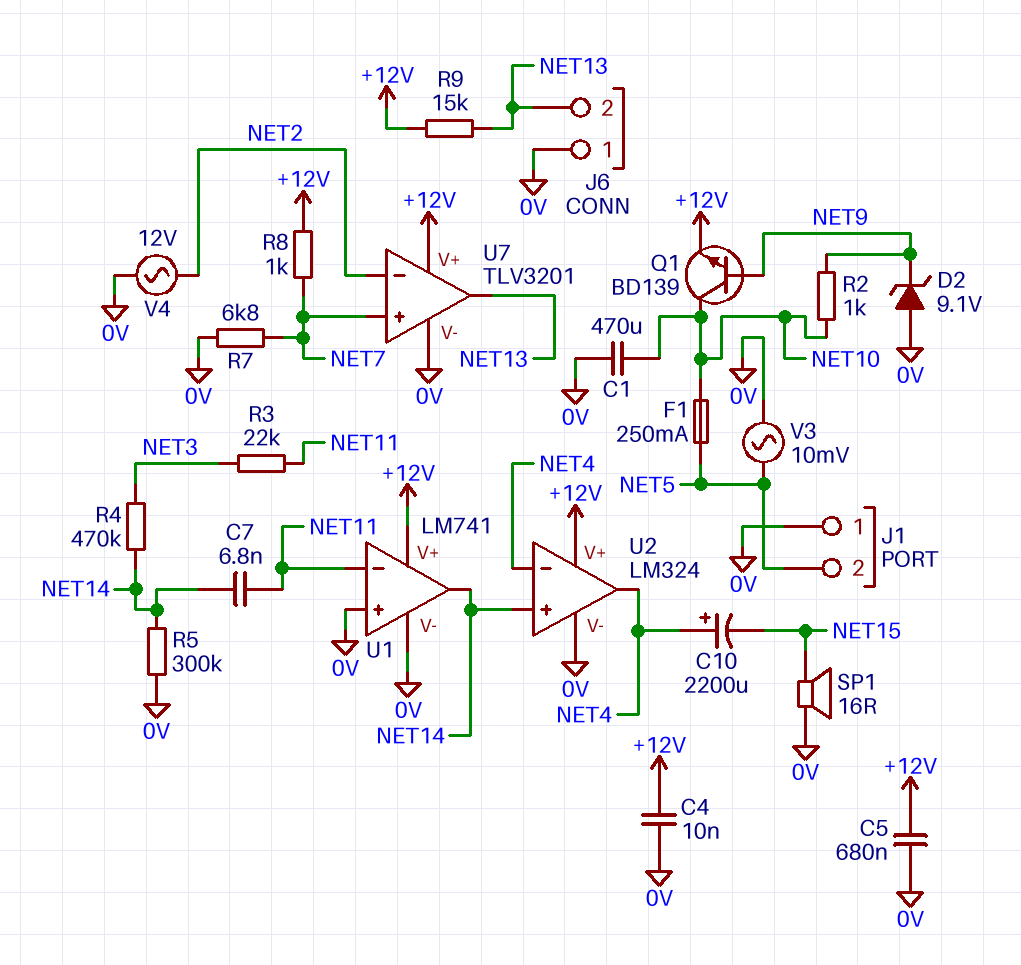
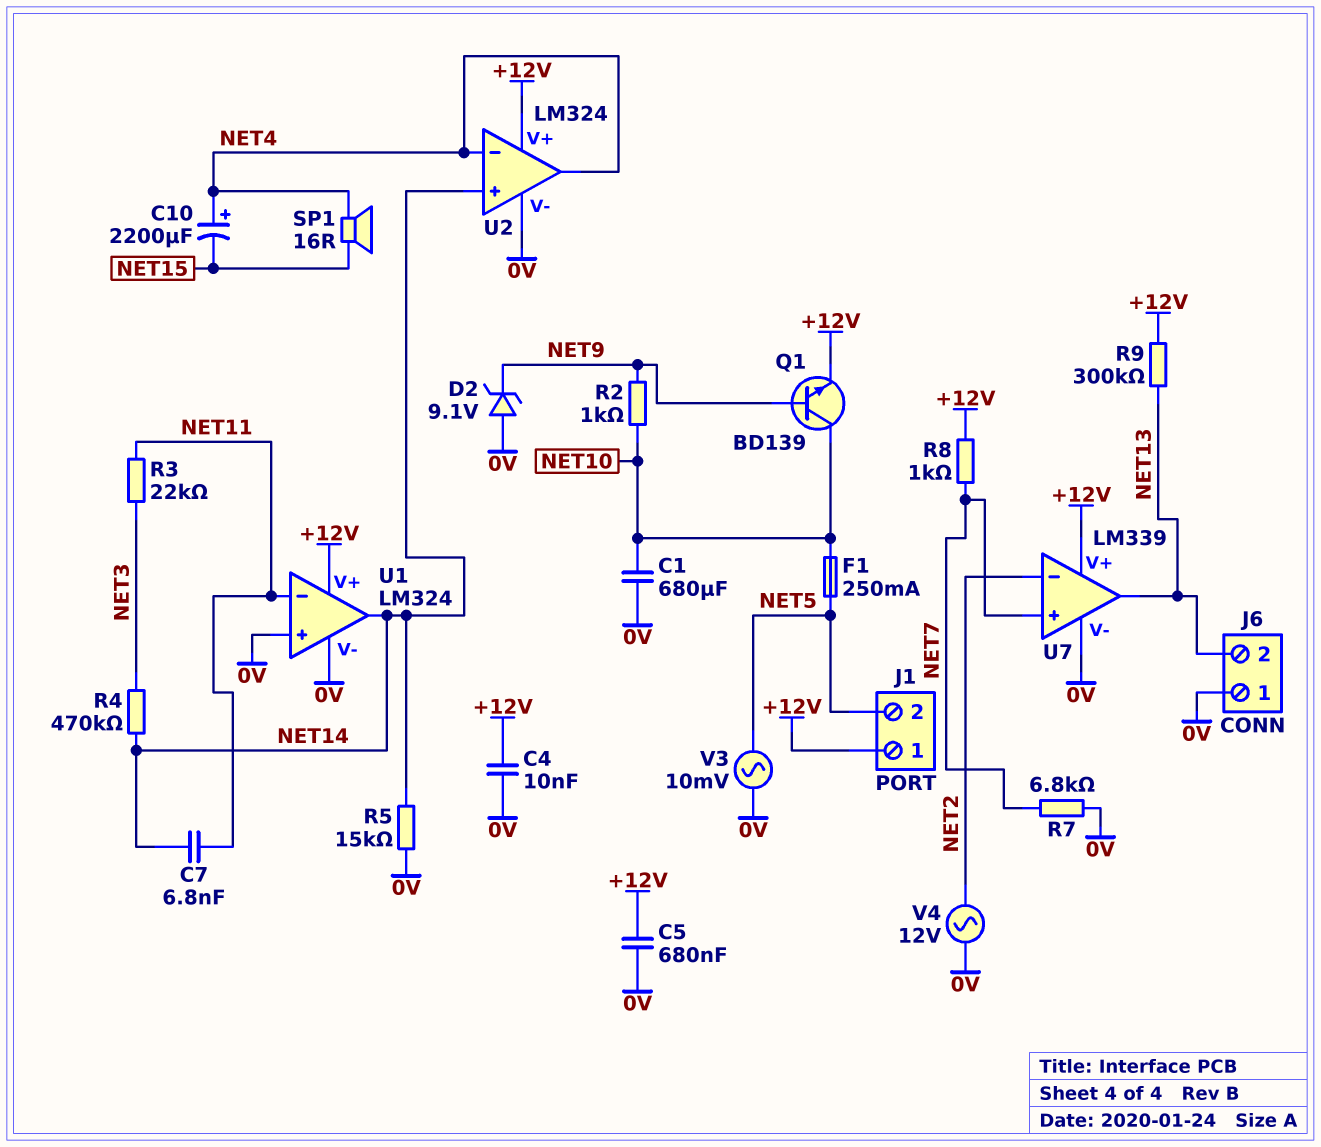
C1: 470uF (0V, NET10) -> 680uF (0V, NET10)
J1 pin 1: 0V -> +12V
R5: 300k (0V, NET14) -> 15k (0V, NET14)
R9: 15k (+12V, NET13) -> 300k (+12V, NET13)
SP1: speaker 16R (0V, NET15) -> speaker 16R (NET4, NET15)
U1: LM741 -> LM324
U7: TLV3201 -> LM339

